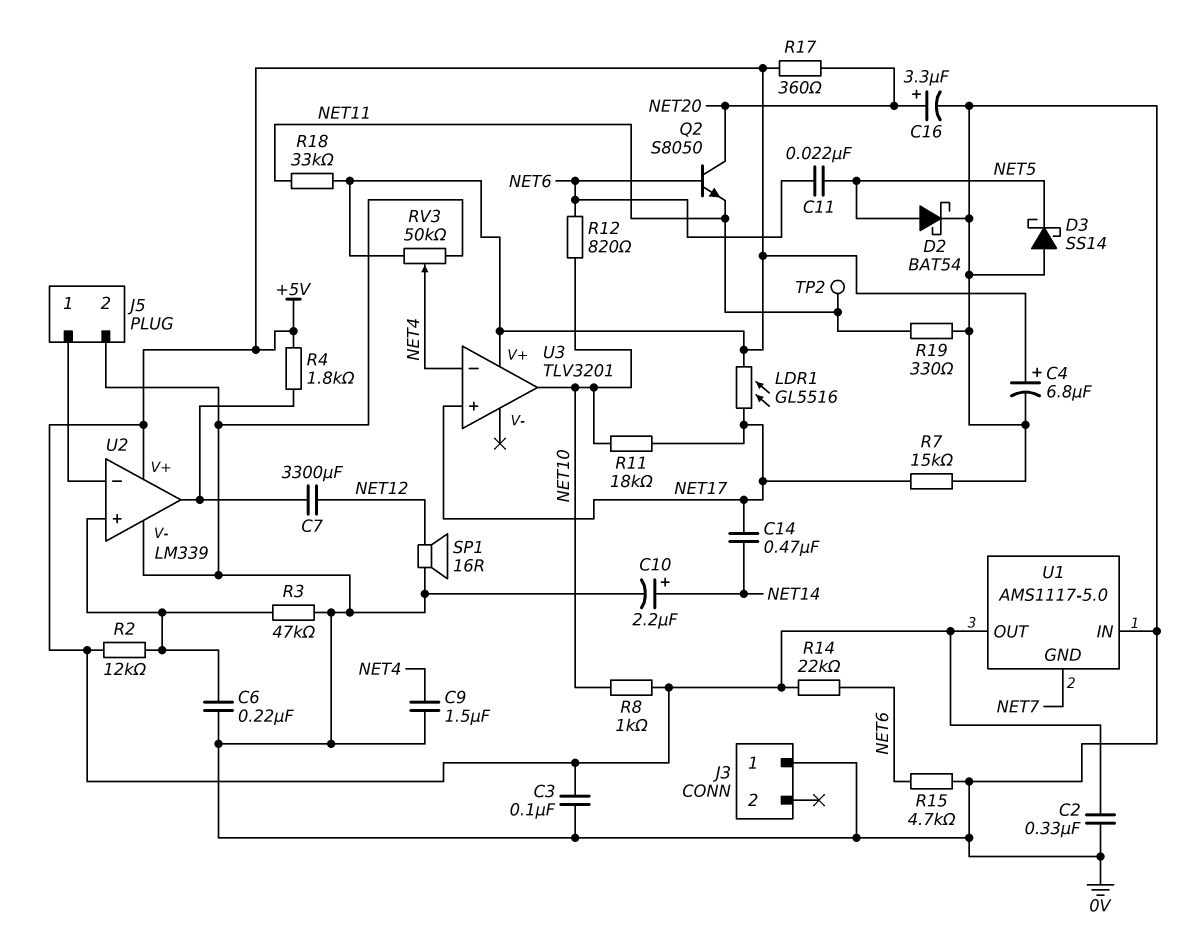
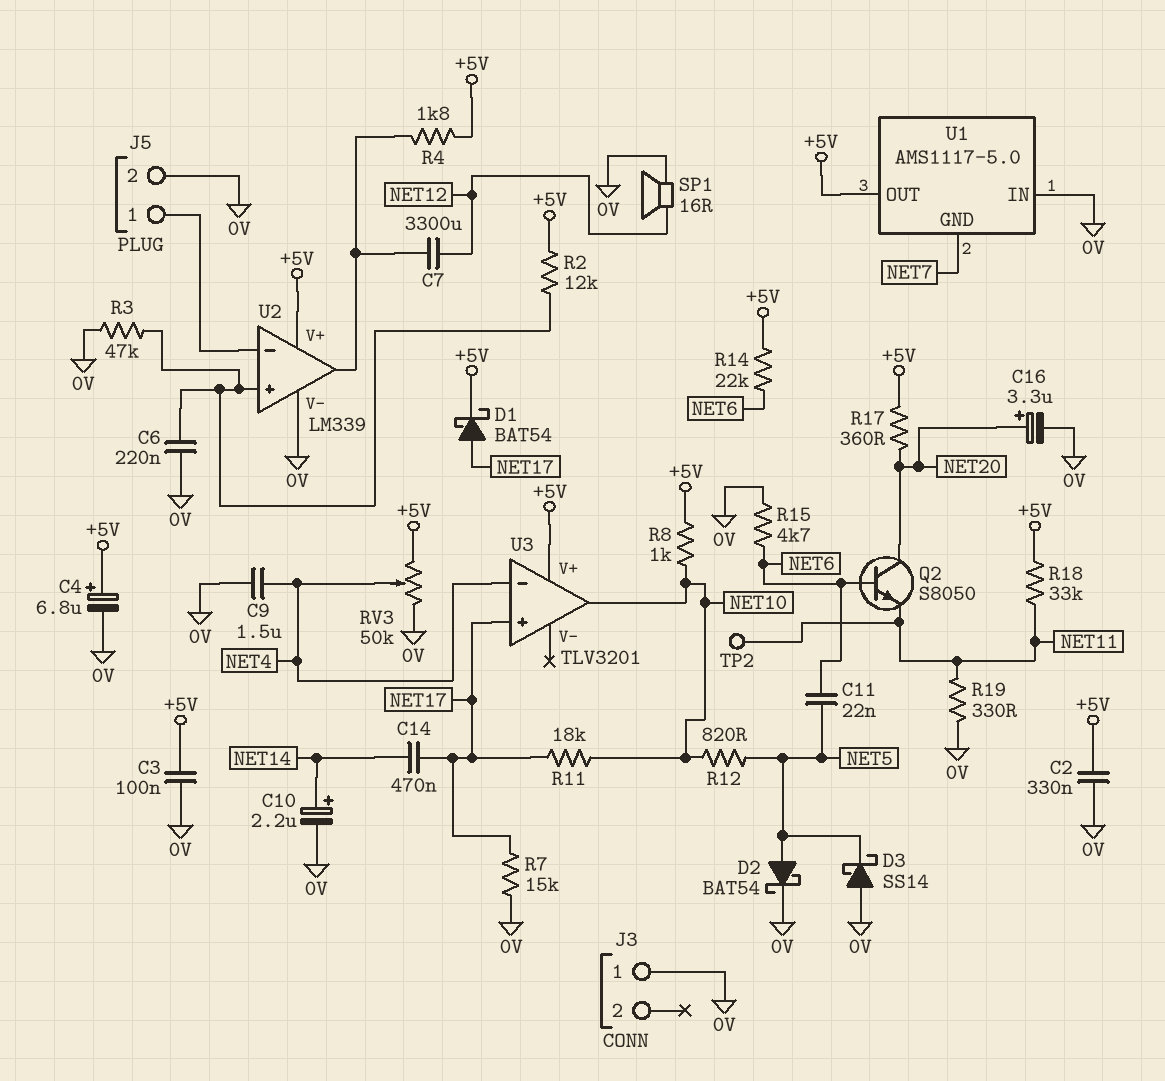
D1: none -> schottky BAT54 (A NET17, K +5V)
LDR1: GL5516 (+5V, NET17) -> none
R12: 820 (NET6, NET10) -> 820 (NET5, NET10)

